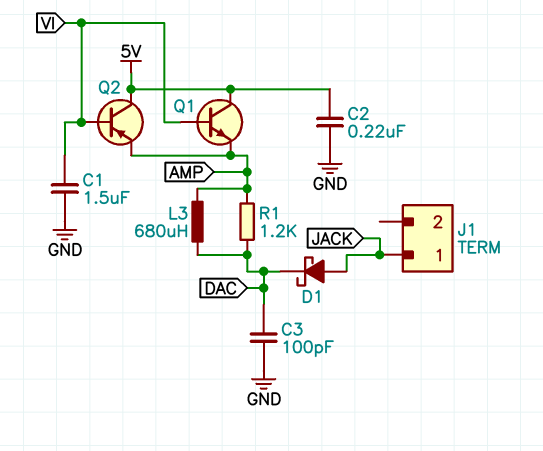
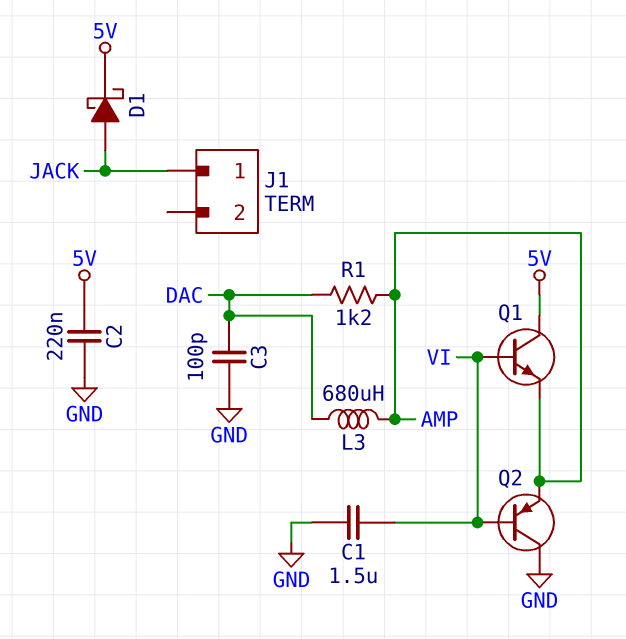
D1: schottky (A JACK, K DAC) -> schottky (A JACK, K 5V)
Q2: PNP (B VI, C 5V, E AMP) -> PNP (B VI, C GND, E AMP)

